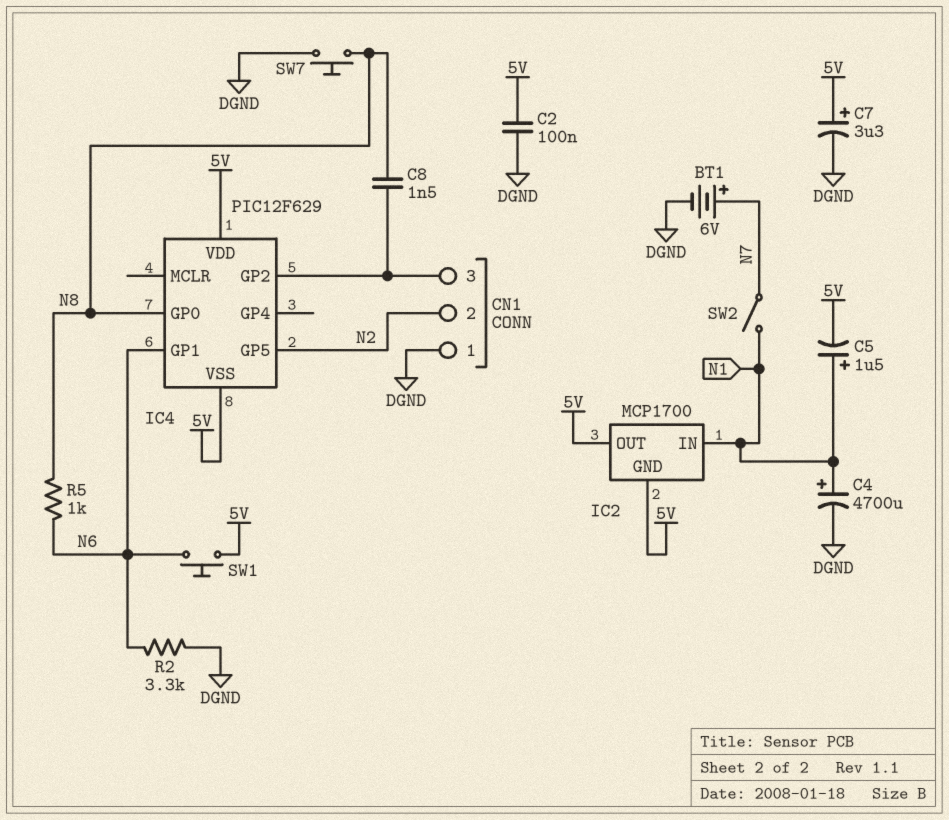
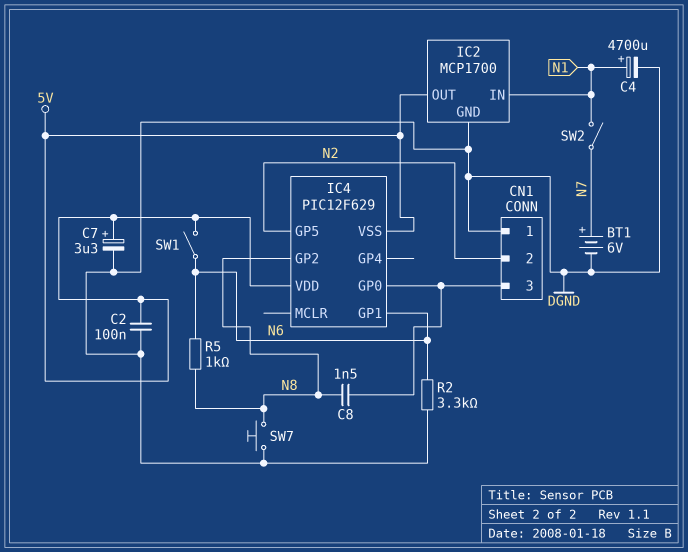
C5: 1.5uF (plus N1, minus 5V) -> none
IC2 pin GND: 5V -> DGND
IC4 pin GP0: N8 -> CN1/3
IC4 pin GP2: CN1/3 -> N8
SW1: button (5V, N6) -> switch (5V, N6)

